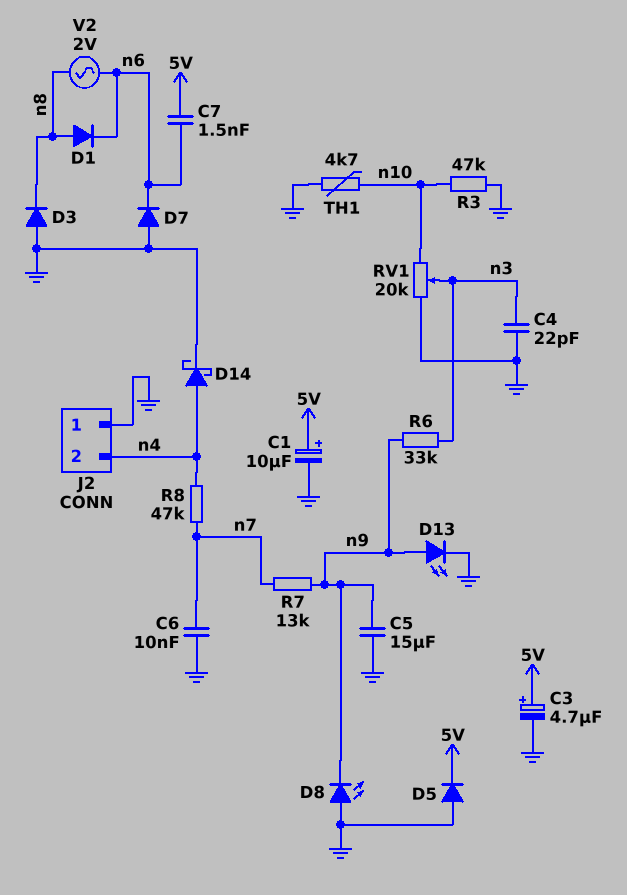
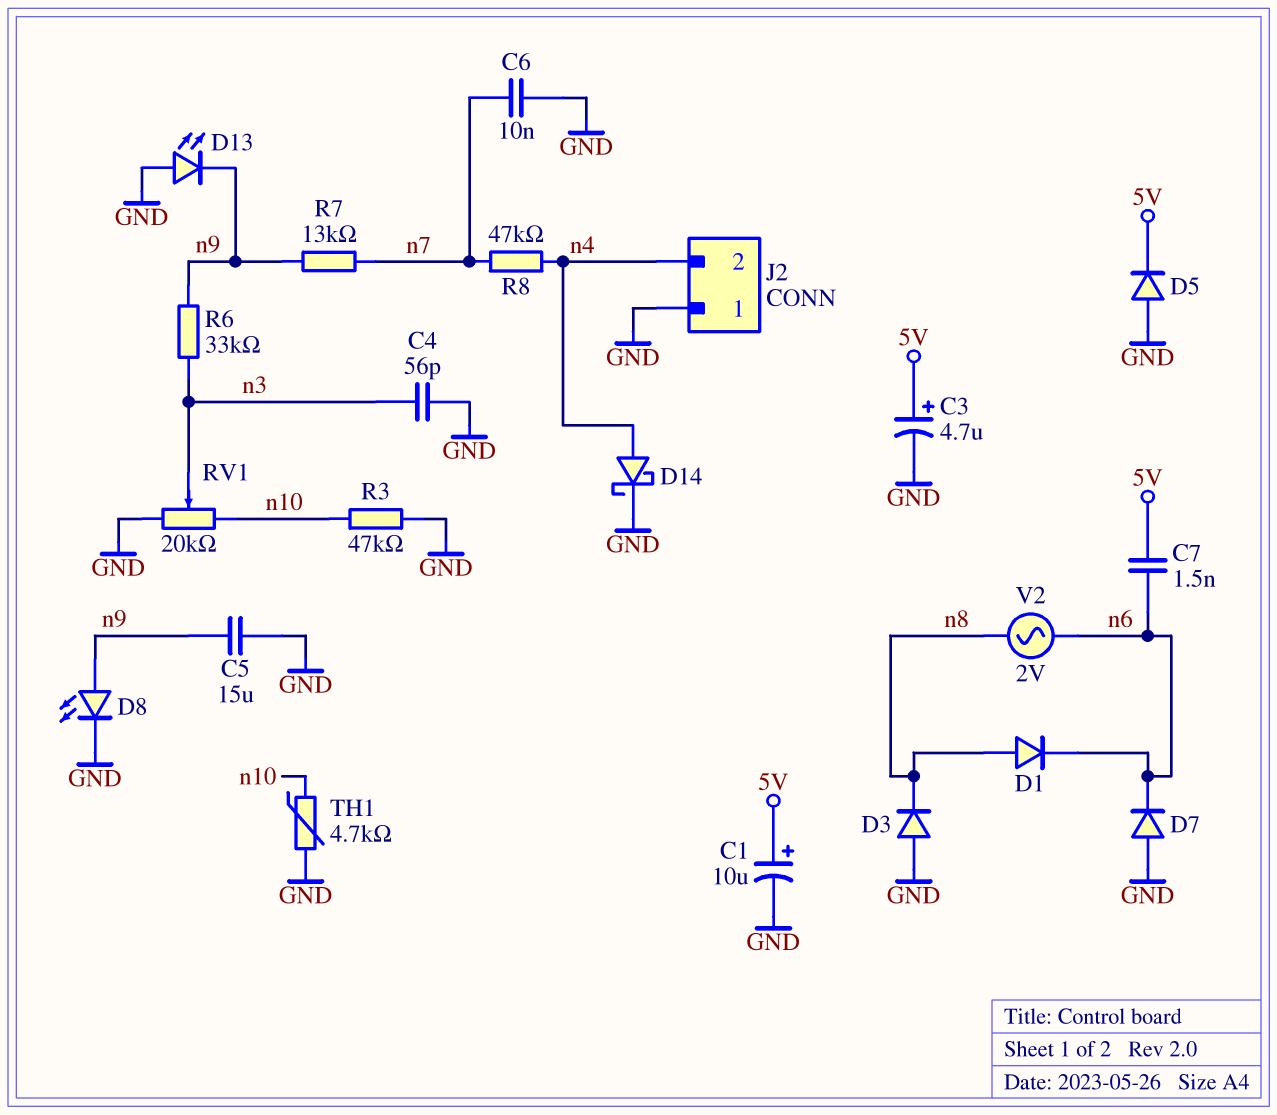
C4: 22pF (GND, n3) -> 56pF (GND, n3)
D8: LED (A GND, K n9) -> LED (A n9, K GND)
D13: LED (A n9, K GND) -> LED (A GND, K n9)

